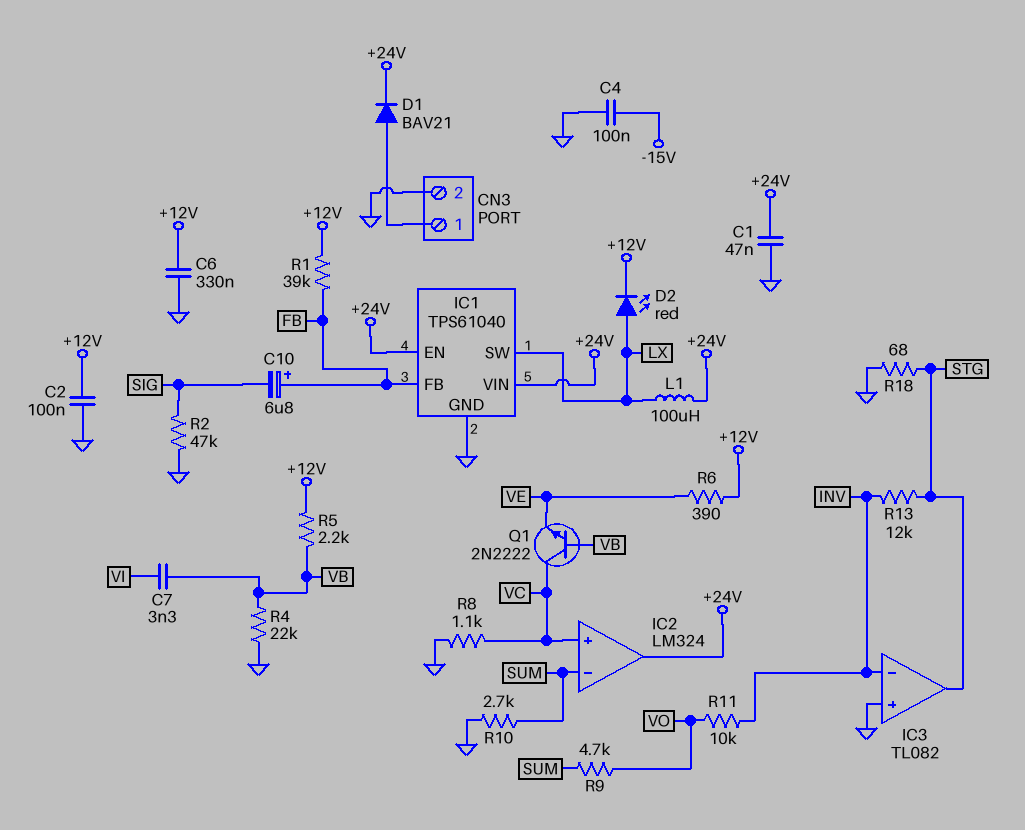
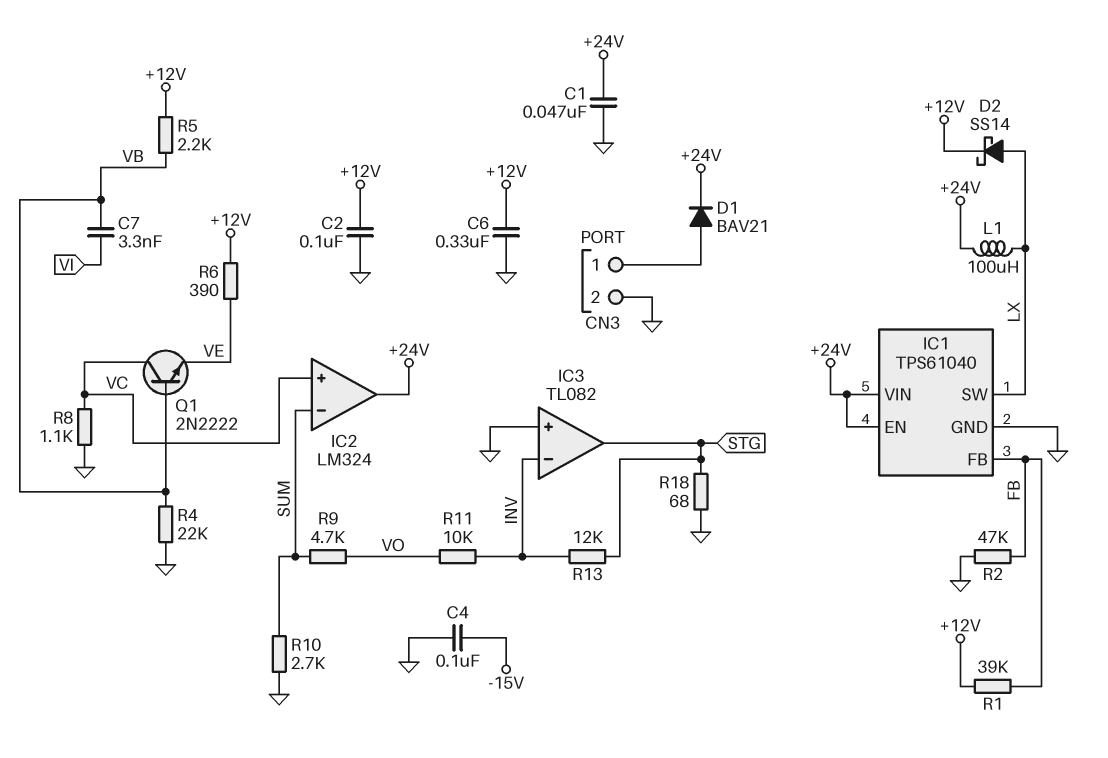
C10: 6.8uF (plus FB, minus SIG) -> none
D2: LED red (A LX, K +12V) -> schottky SS14 (A LX, K +12V)
R2: 47k (GND, SIG) -> 47k (FB, GND)

